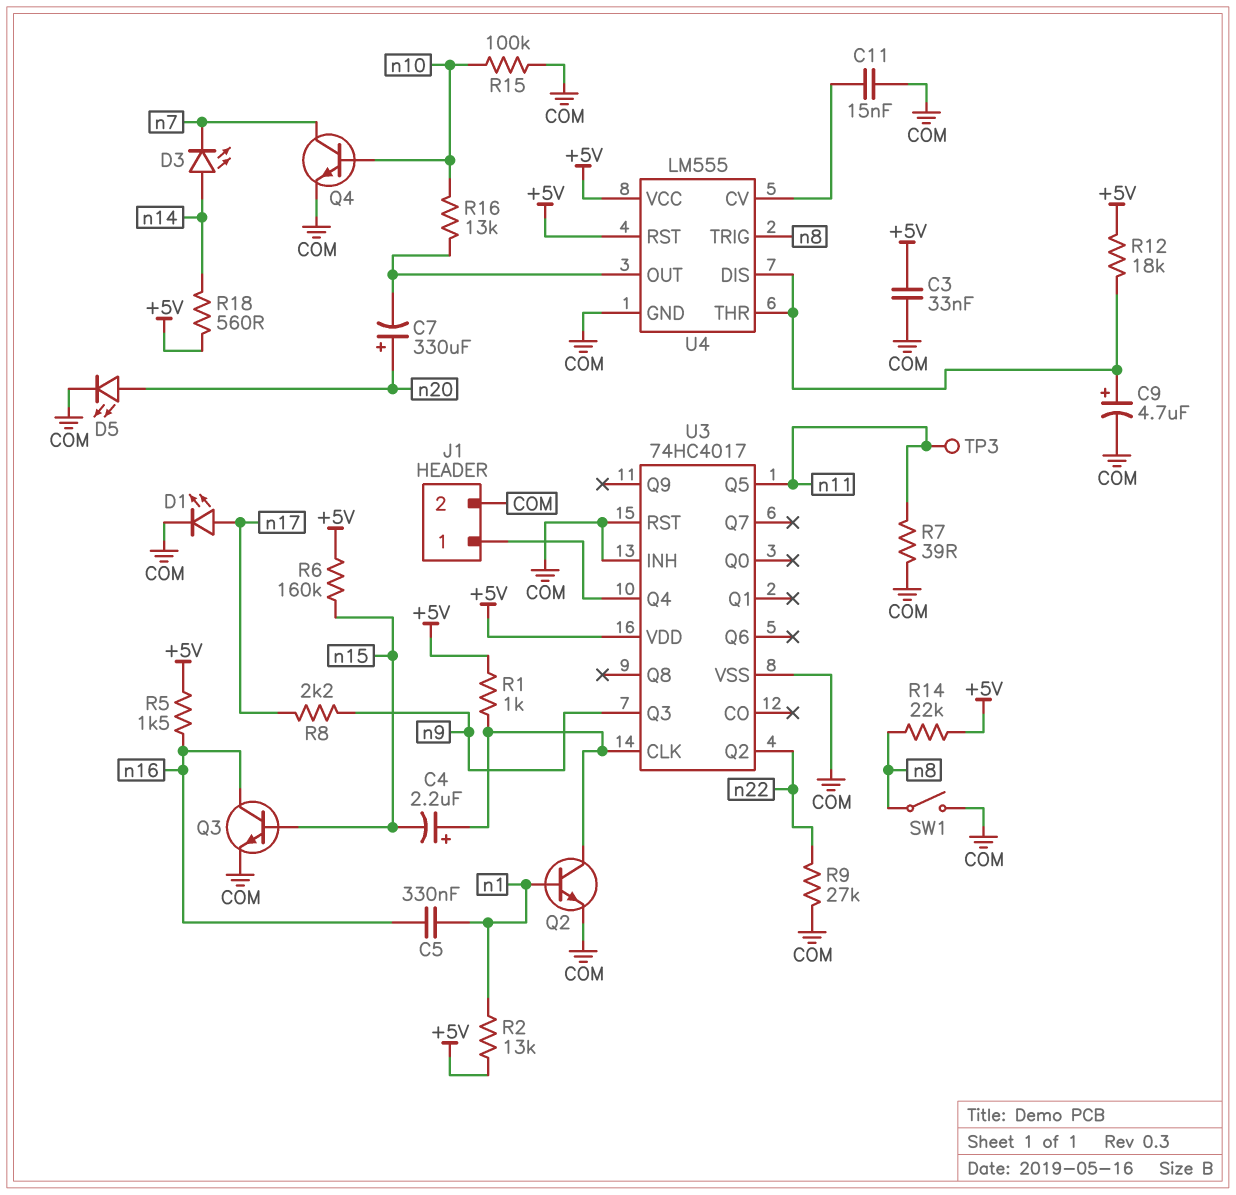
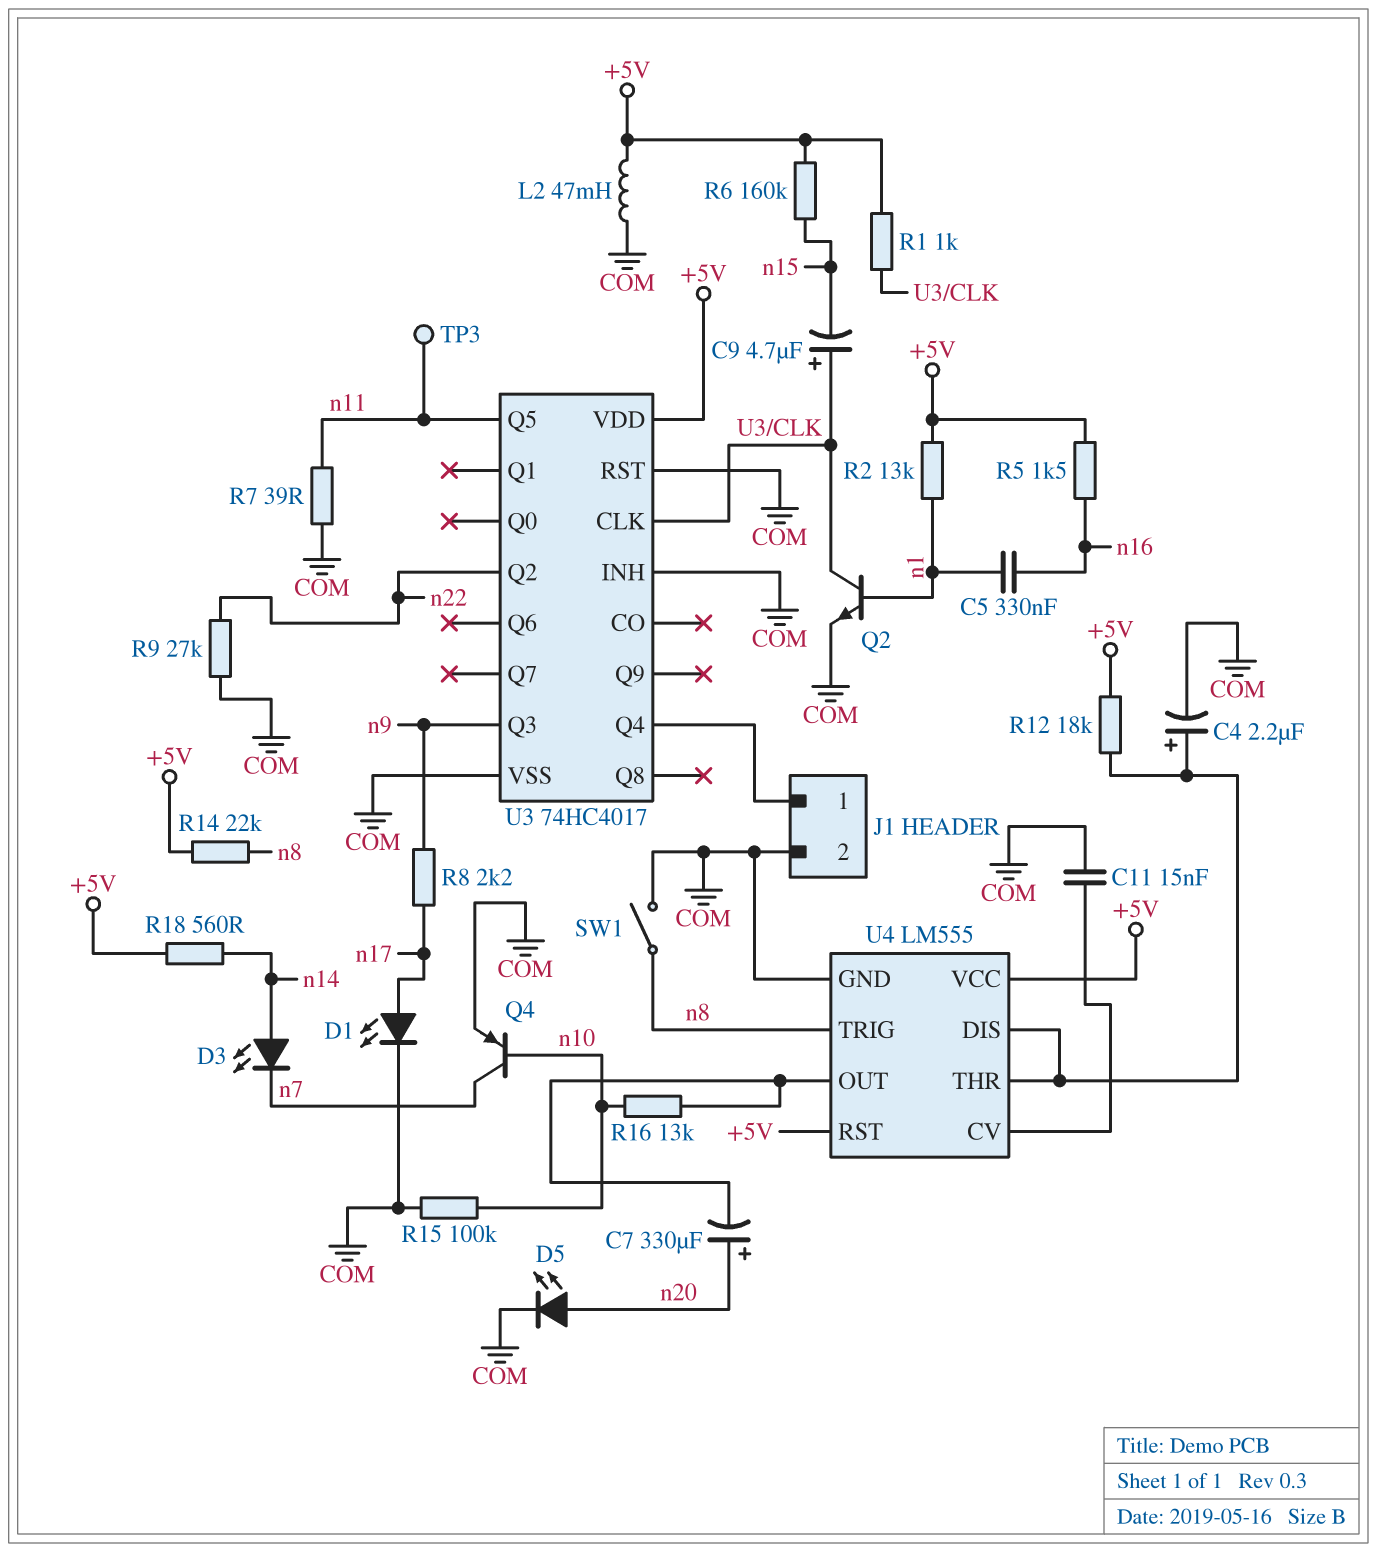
C3: 33nF (+5V, COM) -> none
C4: 2.2uF (plus U3/CLK, minus n15) -> 2.2uF (plus U4/DIS, minus COM)
C9: 4.7uF (plus U4/DIS, minus COM) -> 4.7uF (plus U3/CLK, minus n15)
L2: none -> 47mH (+5V, COM)
Q3: NPN (B n15, C n16, E COM) -> none
Q4: NPN (B n10, C n7, E COM) -> PNP (B n10, C n7, E COM)

